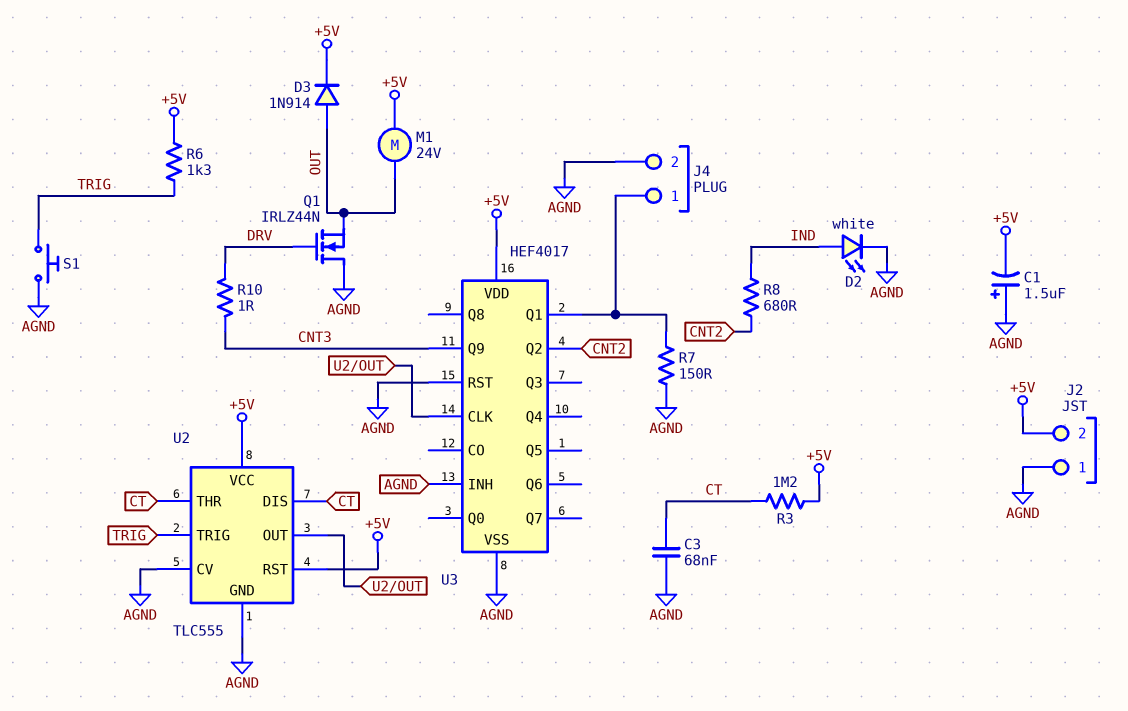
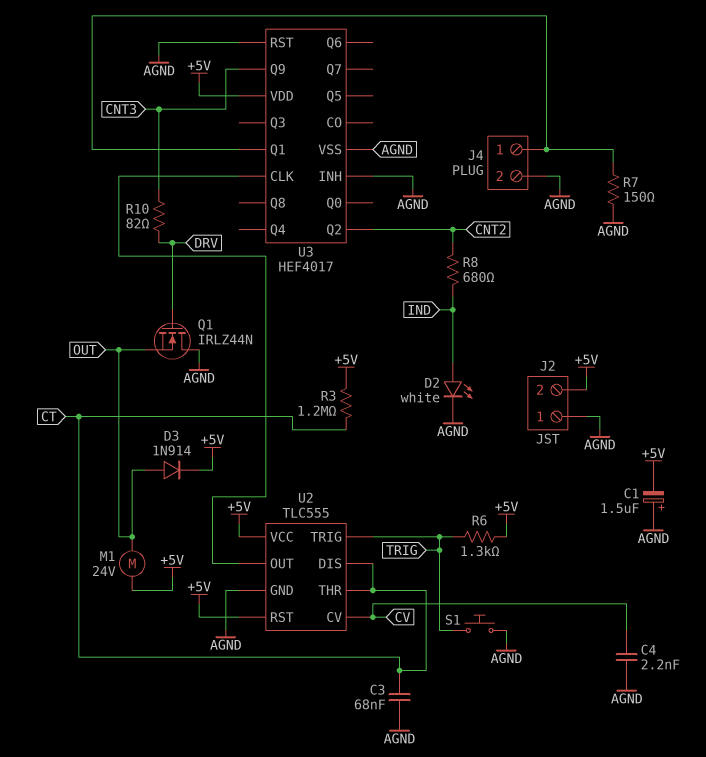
C4: none -> 2.2nF (AGND, CV)
R10: 1 (CNT3, DRV) -> 82 (CNT3, DRV)
U2 pin CV: AGND -> CV

